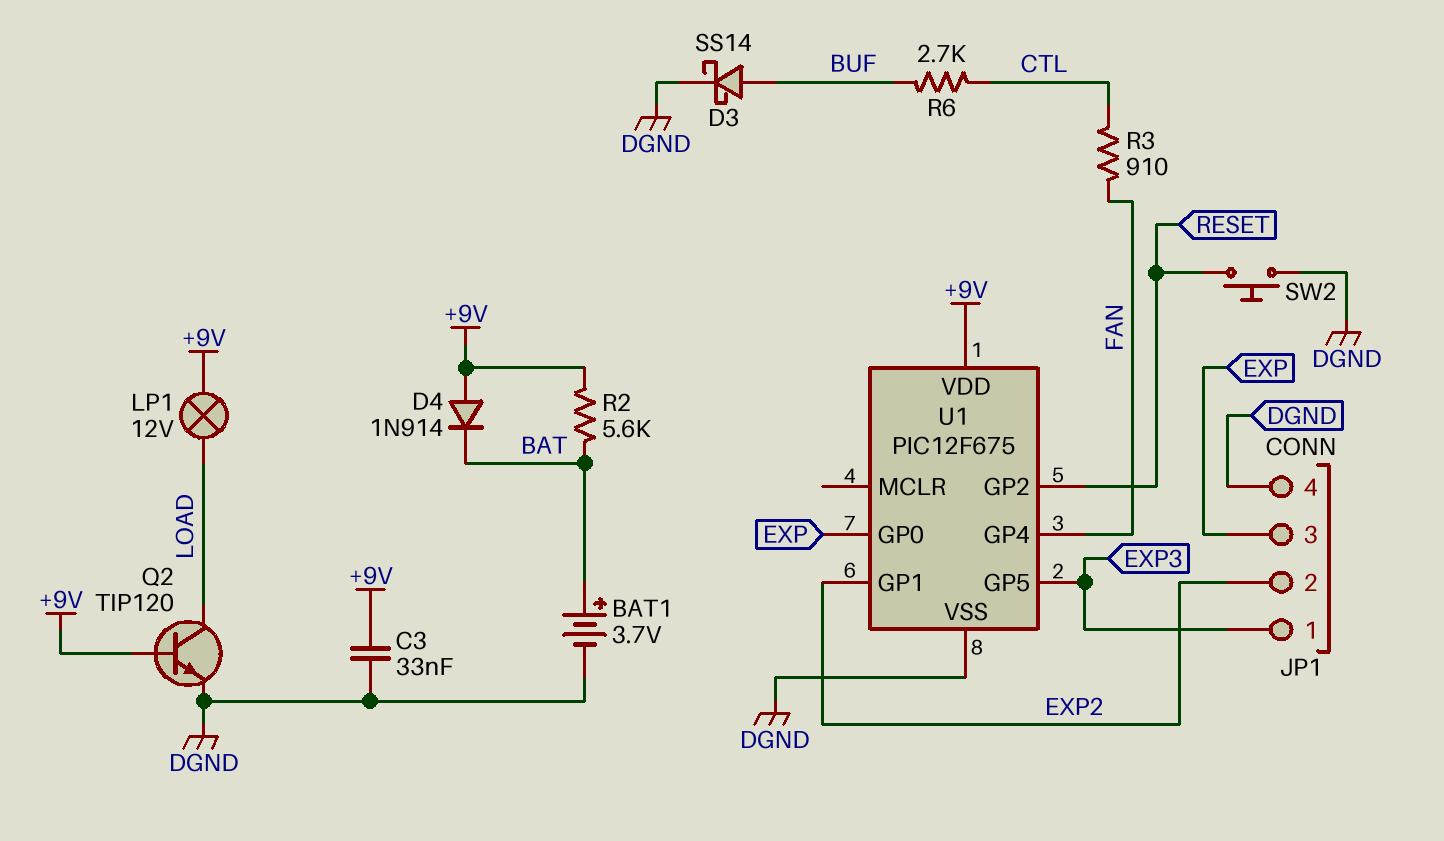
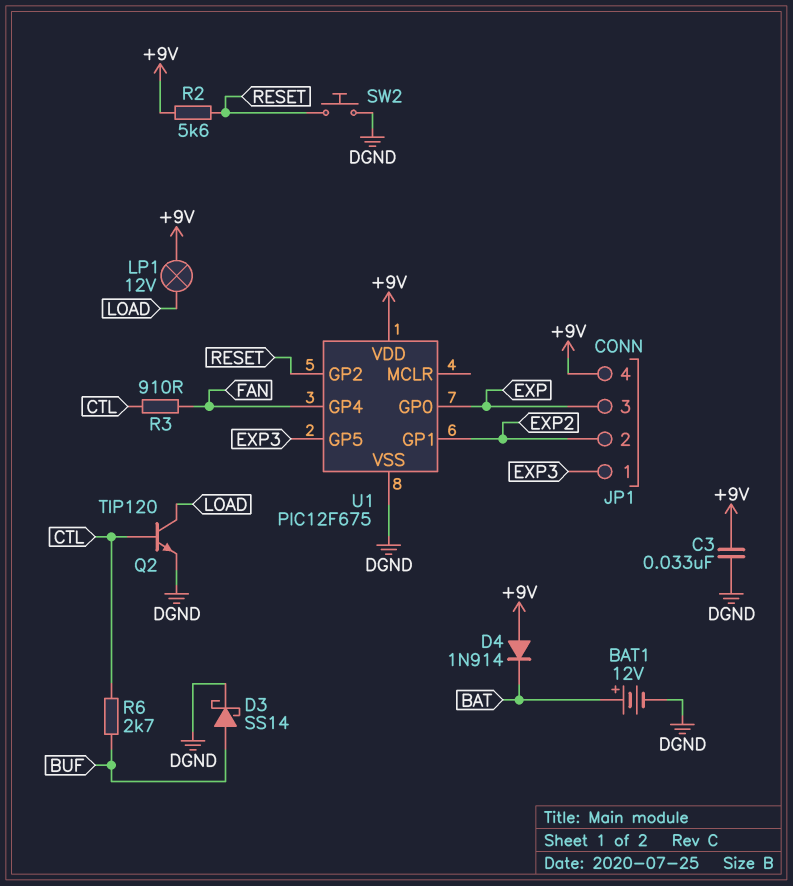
BAT1: 3.7V (plus BAT, minus DGND) -> 12V (plus BAT, minus DGND)
JP1 pin 4: DGND -> +9V
Q2: NPN TIP120 (B +9V, C LOAD, E DGND) -> NPN TIP120 (B CTL, C LOAD, E DGND)
R2: 5.6k (+9V, BAT) -> 5.6k (+9V, RESET)

